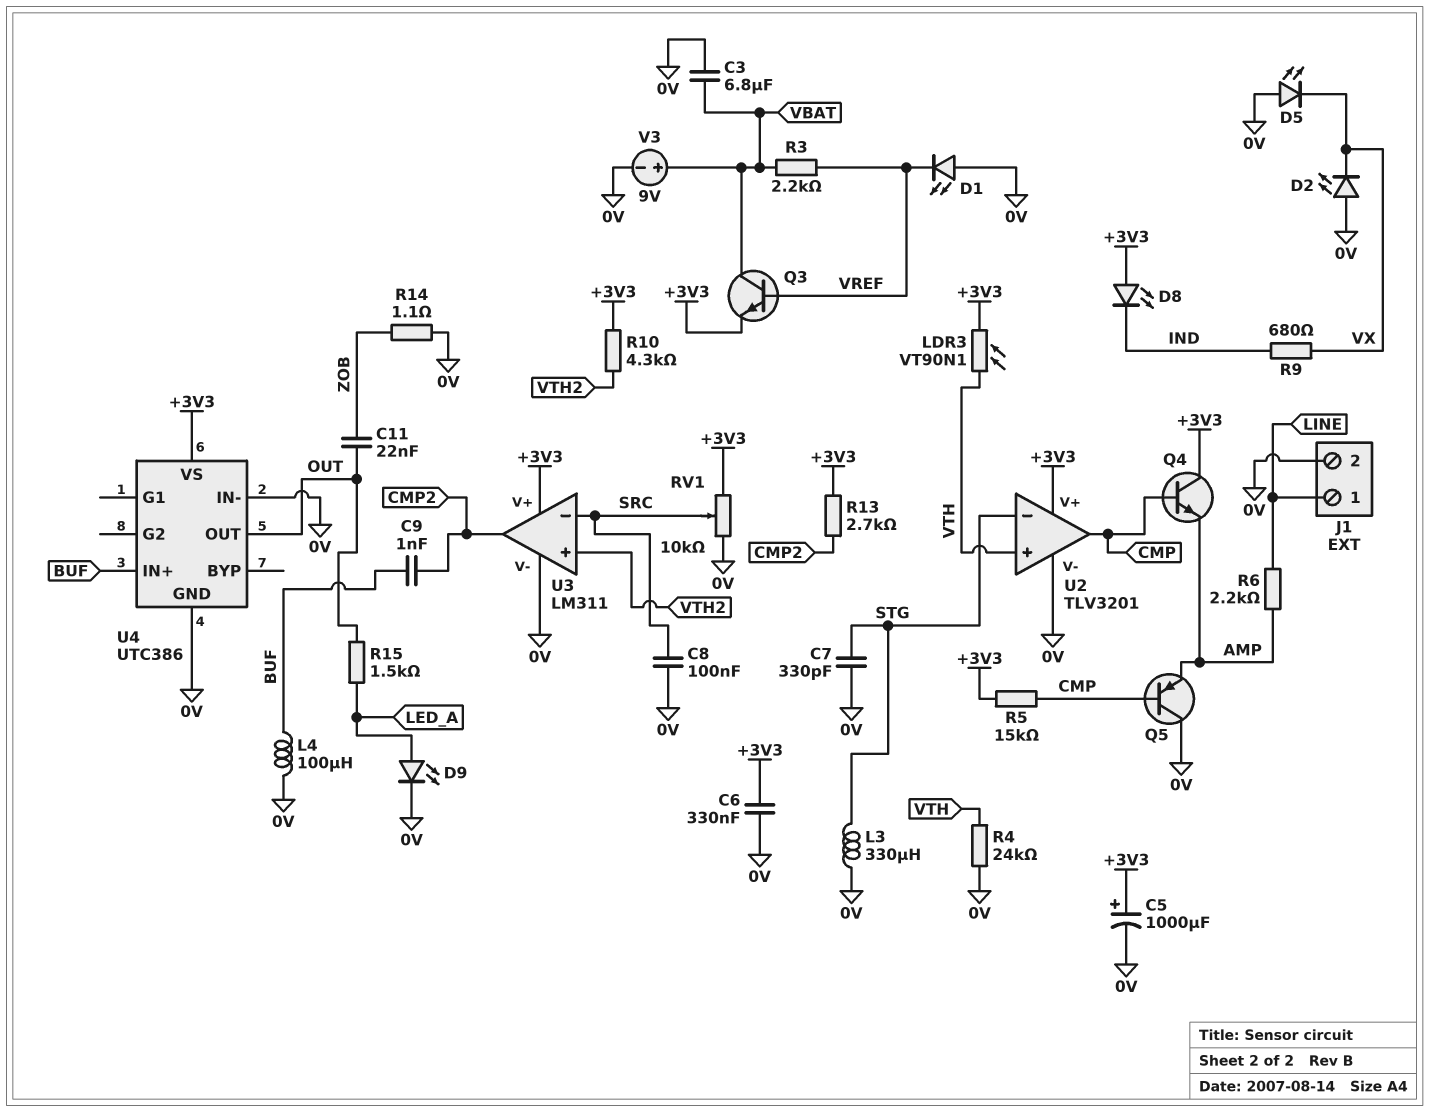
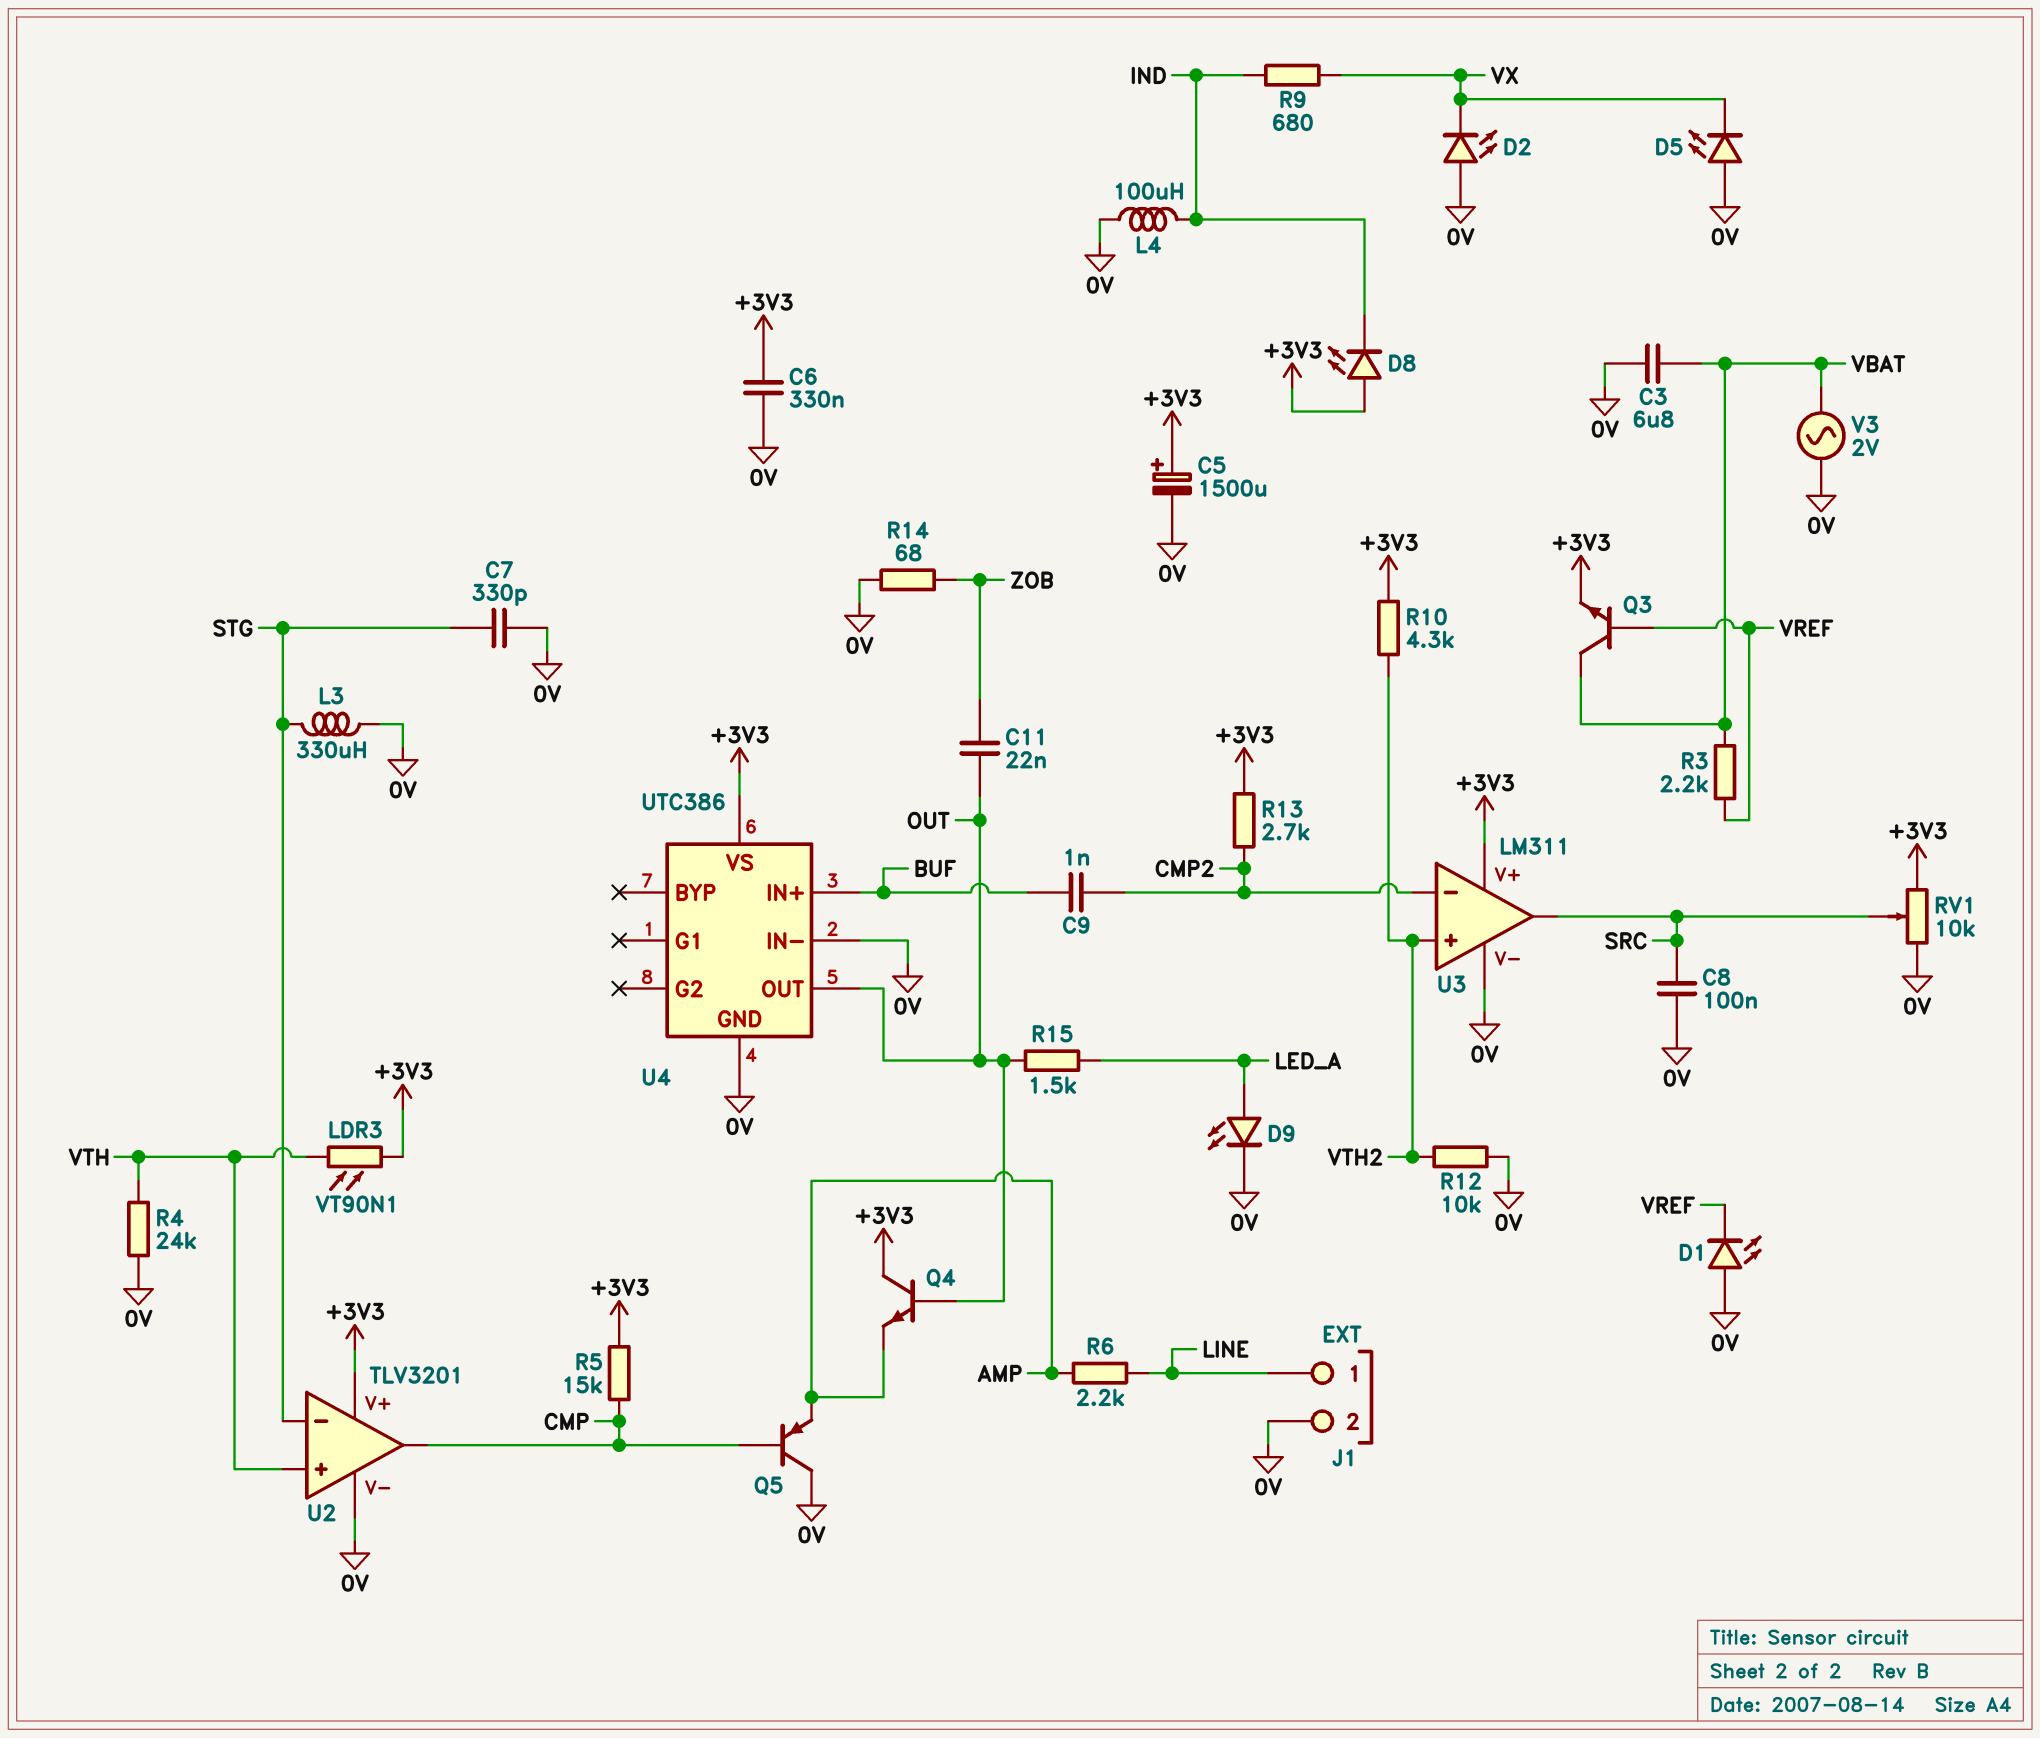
C5: 1000uF (plus +3V3, minus 0V) -> 1500uF (plus +3V3, minus 0V)
L4: 100uH (0V, BUF) -> 100uH (0V, IND)
Q4: NPN (B CMP, C +3V3, E AMP) -> NPN (B OUT, C +3V3, E AMP)
R12: none -> 10k (0V, VTH2)
R14: 1.1 (0V, ZOB) -> 68 (0V, ZOB)
U3 pin in-: SRC -> CMP2
U3 pin out: CMP2 -> SRC
V3: 9V (plus VBAT, minus 0V) -> AC 2V (0V, VBAT)

